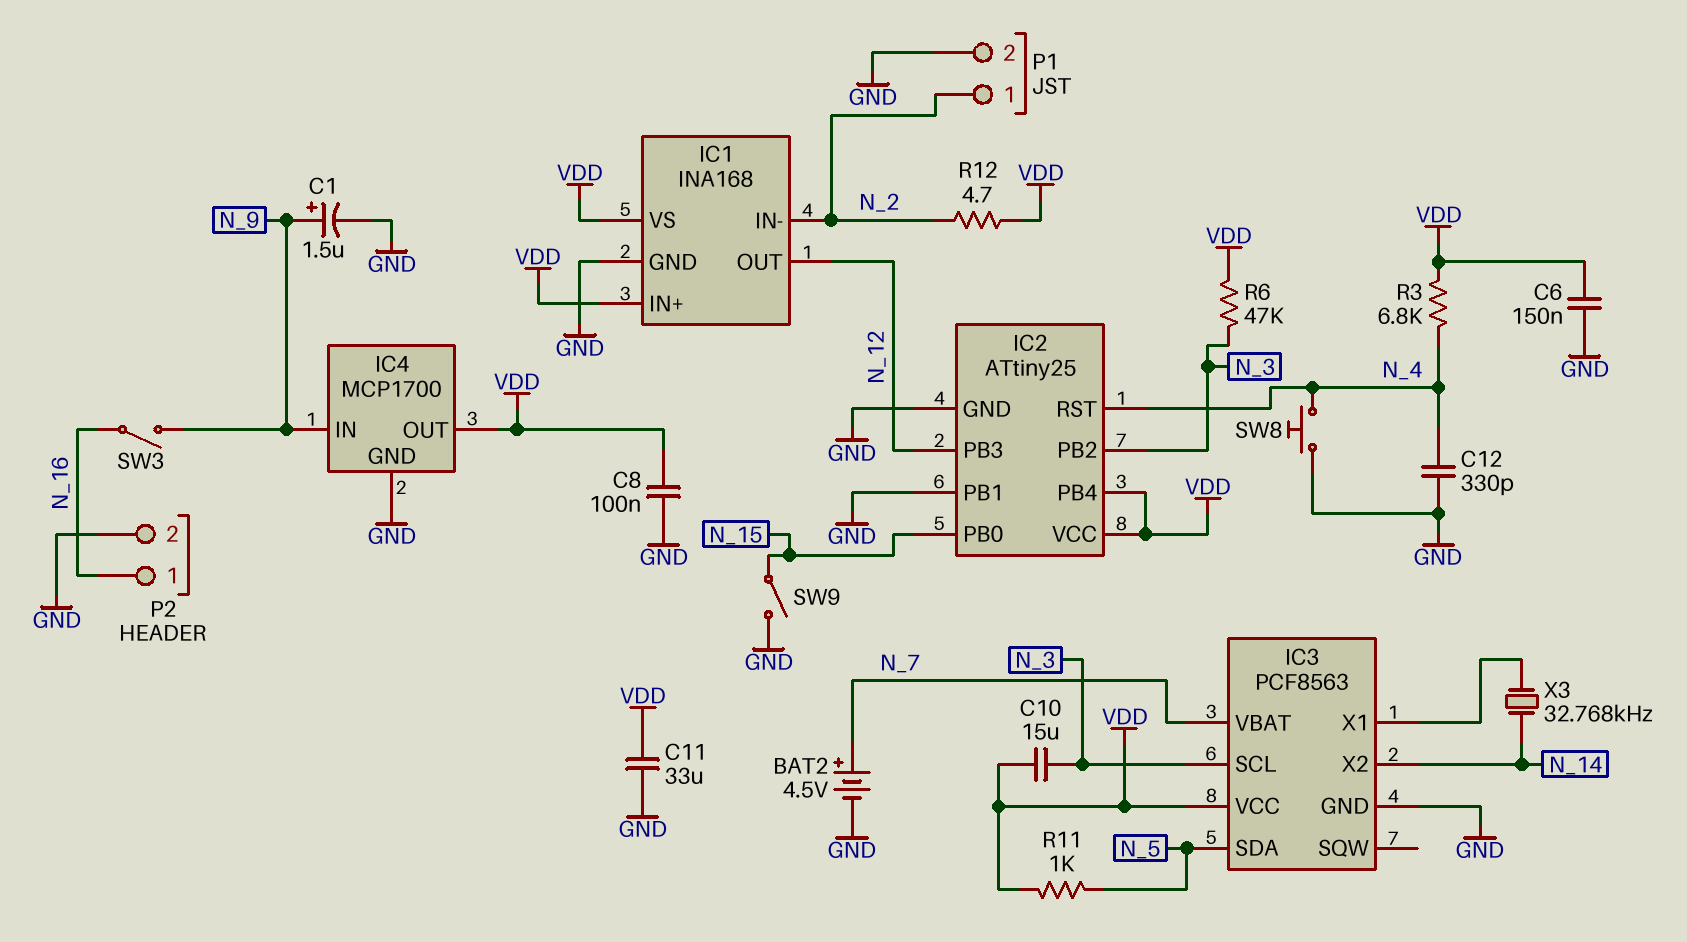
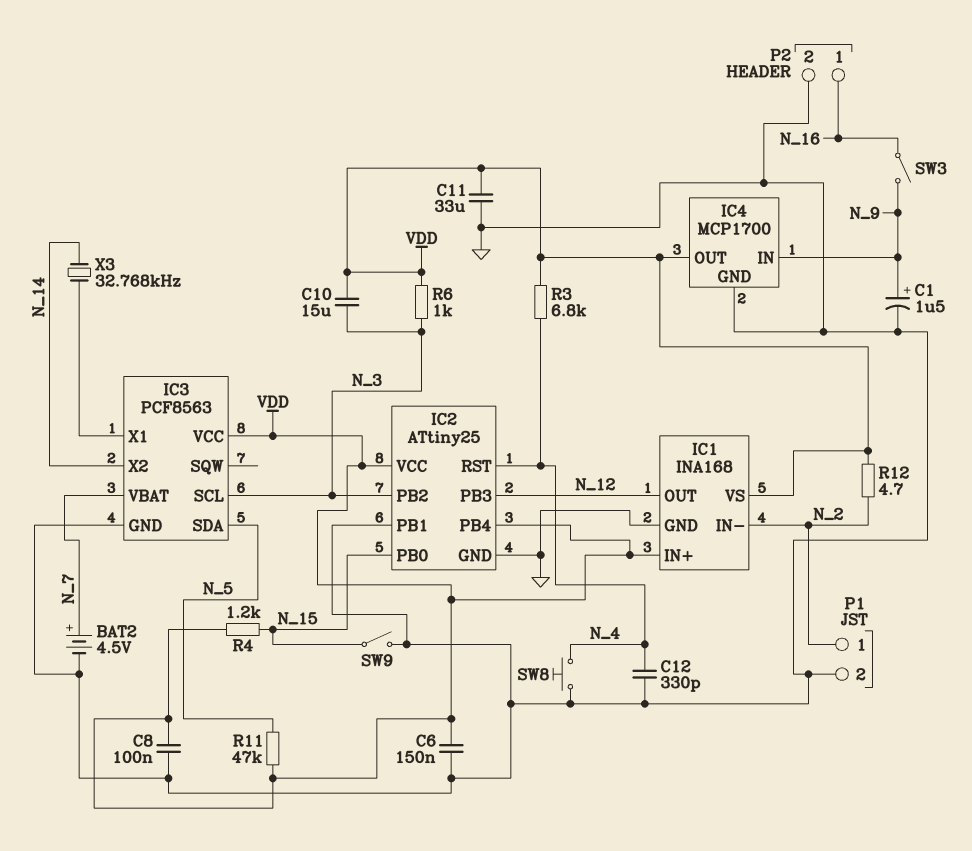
R4: none -> 1.2k (N_15, VDD)
R6: 47k (N_3, VDD) -> 1k (N_3, VDD)
R11: 1k (N_5, VDD) -> 47k (N_5, VDD)

